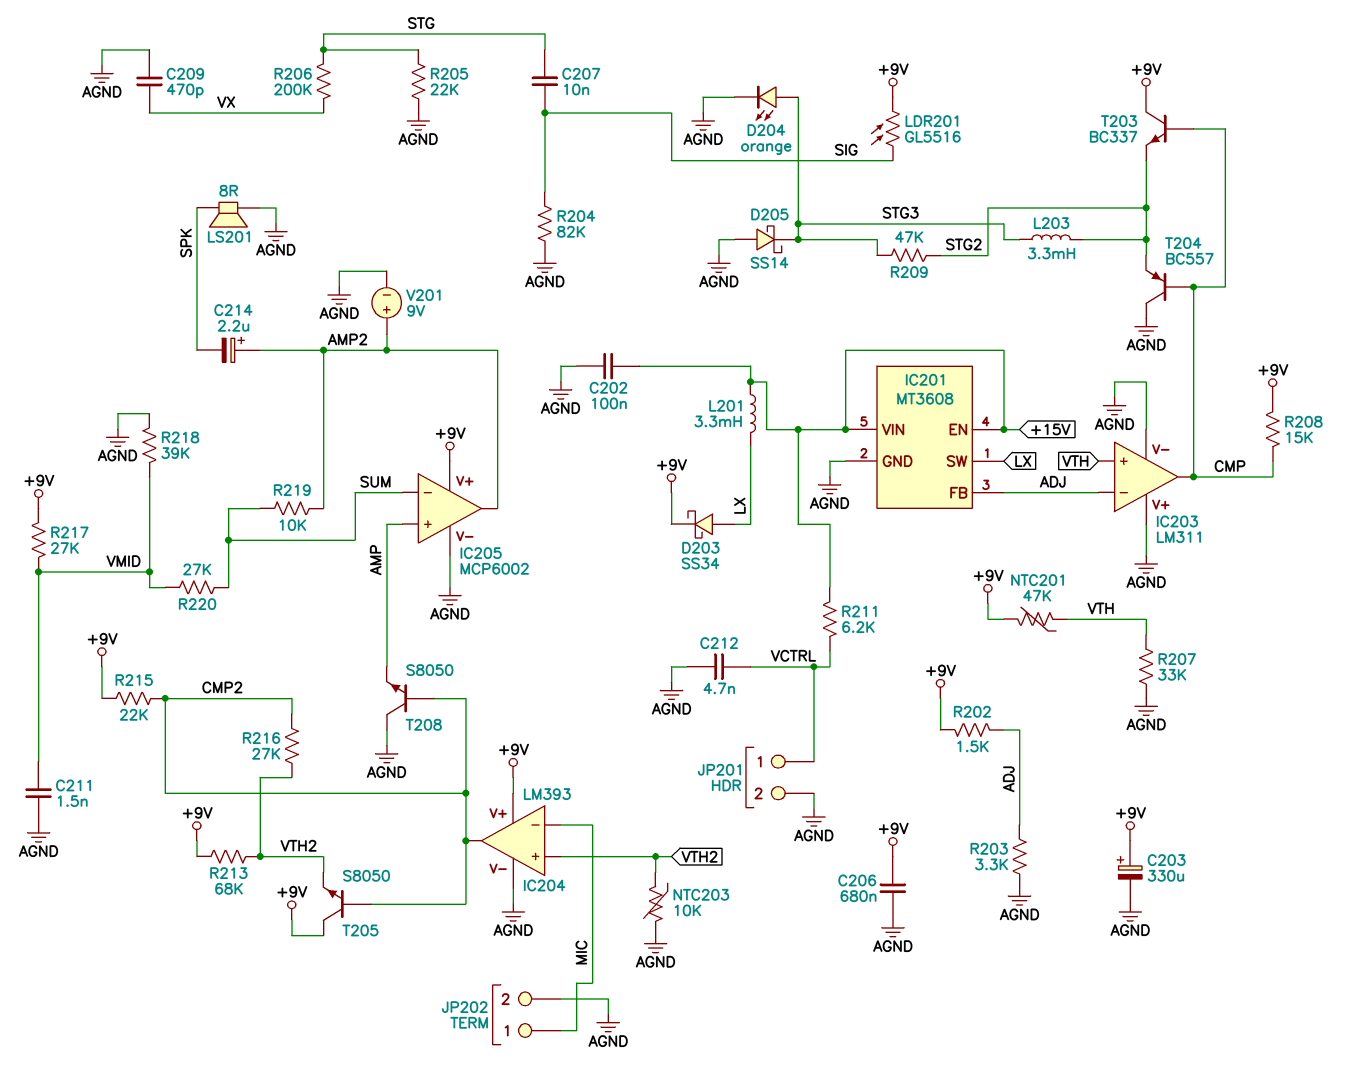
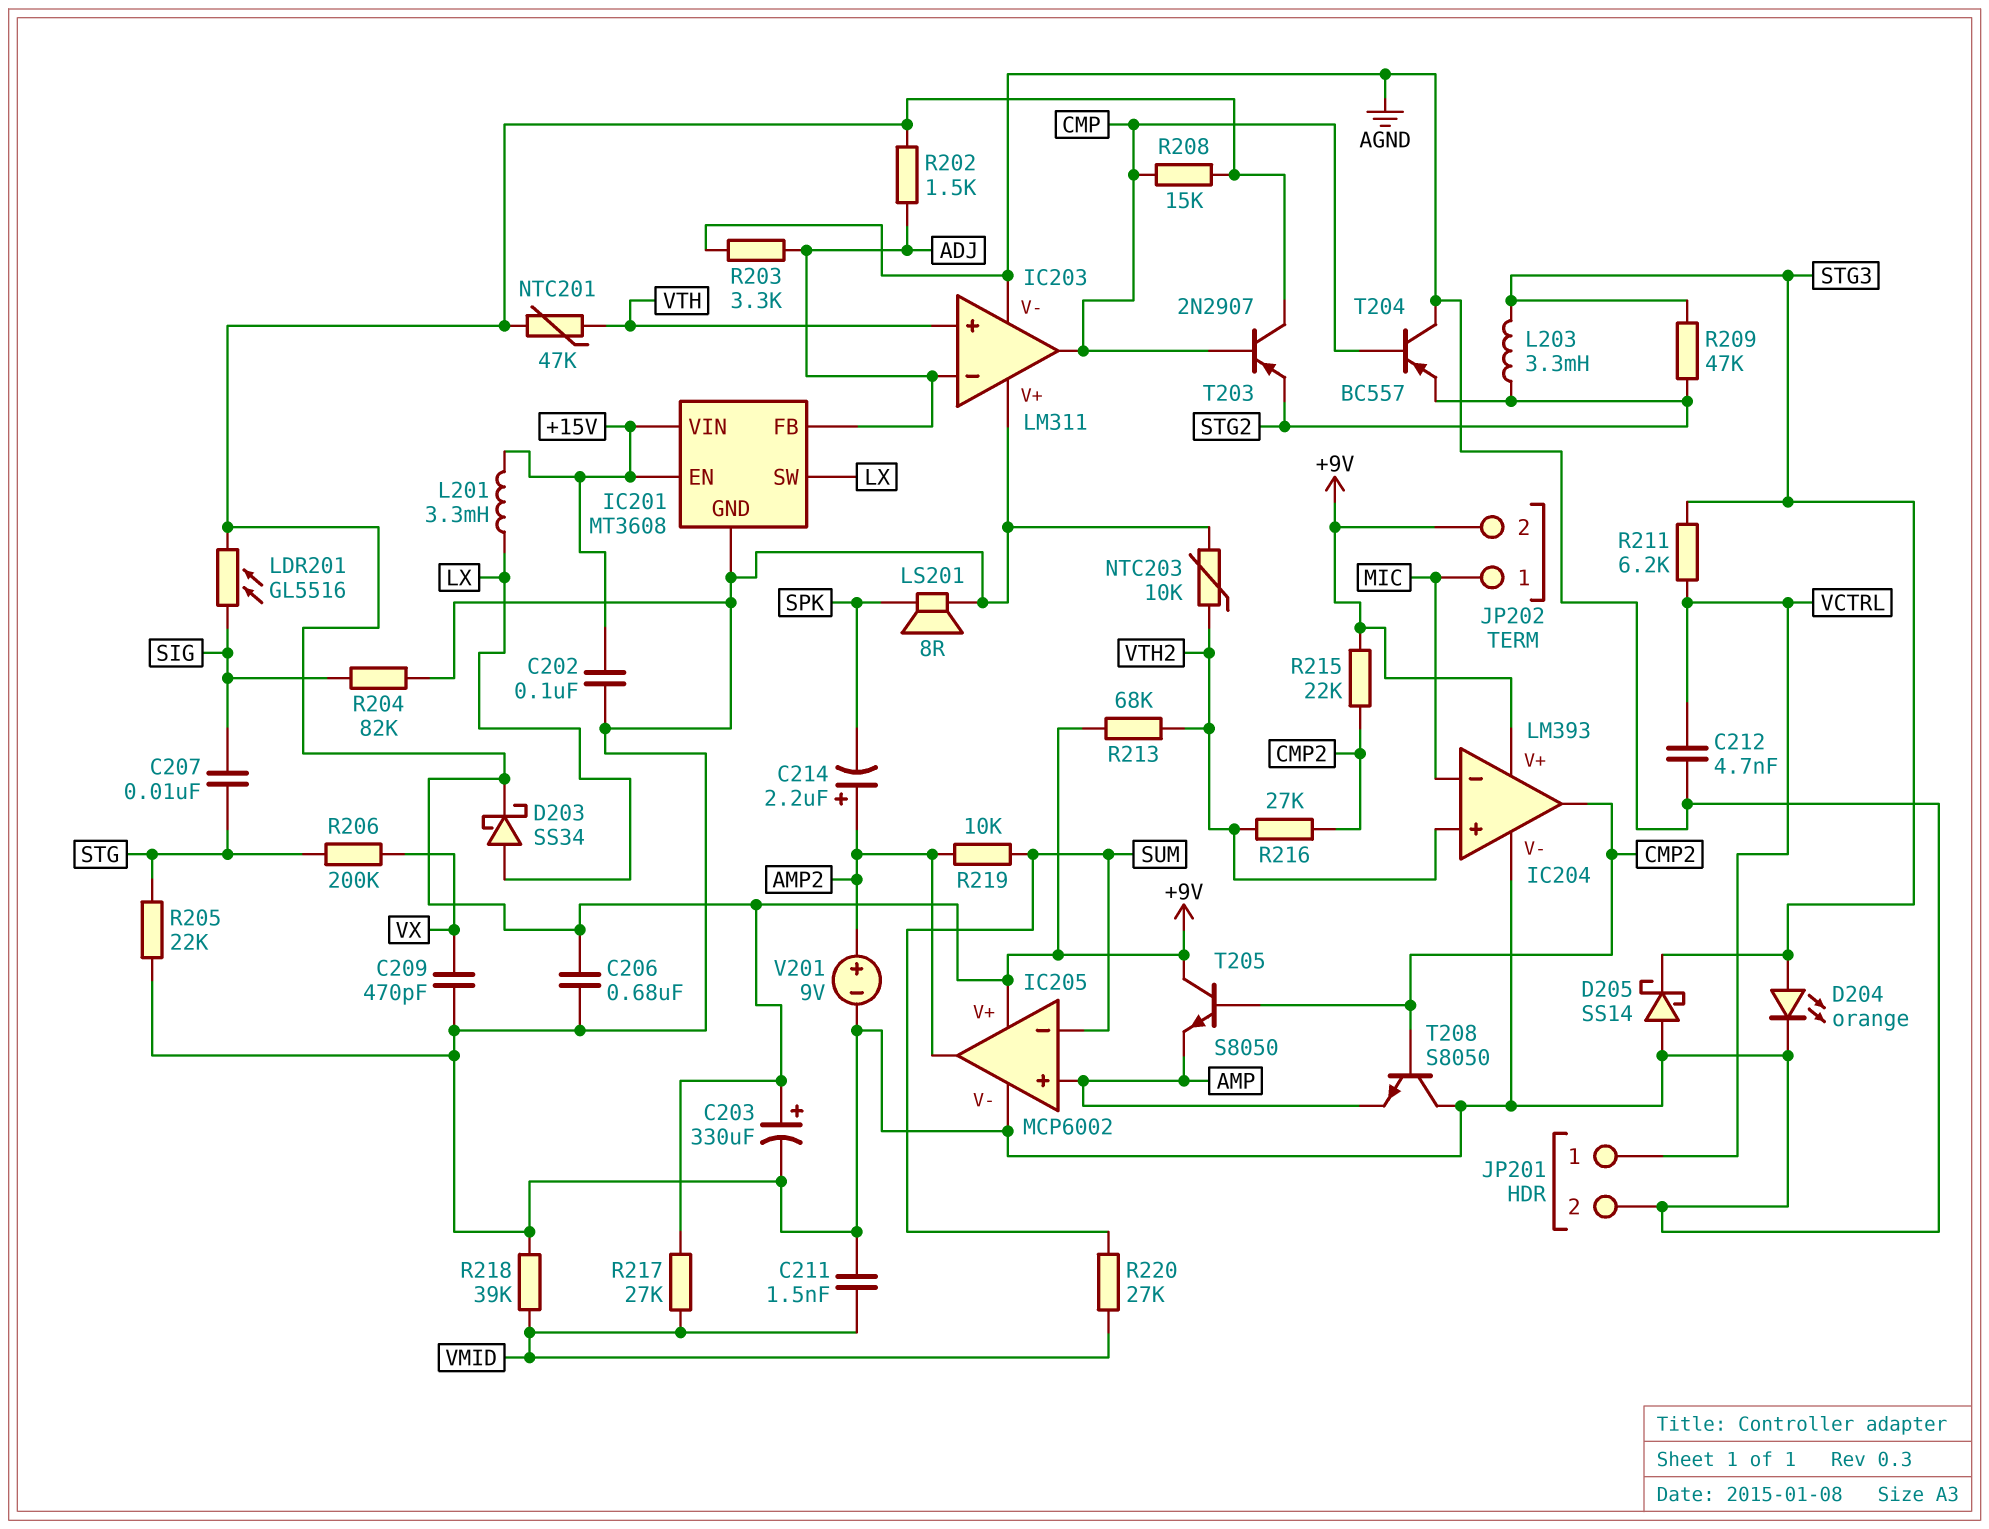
JP202 pin 2: AGND -> +9V
R207: 33k (AGND, VTH) -> none
R211: 6.2k (+15V, VCTRL) -> 6.2k (STG3, VCTRL)
T203: NPN BC337 (B CMP, C +9V, E STG2) -> PNP 2N2907 (B CMP, C +9V, E STG2)
T205: NPN S8050 (B CMP2, C +9V, E VTH2) -> NPN S8050 (B CMP2, C +9V, E AMP)

